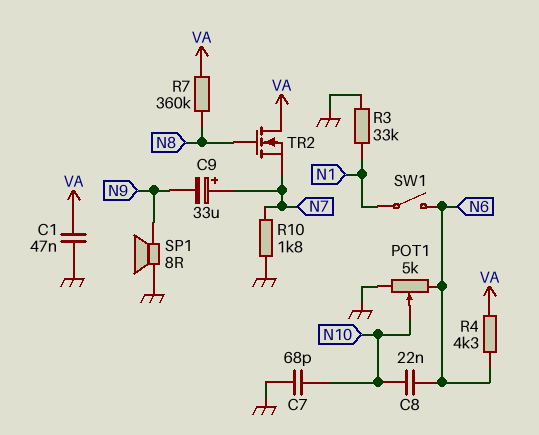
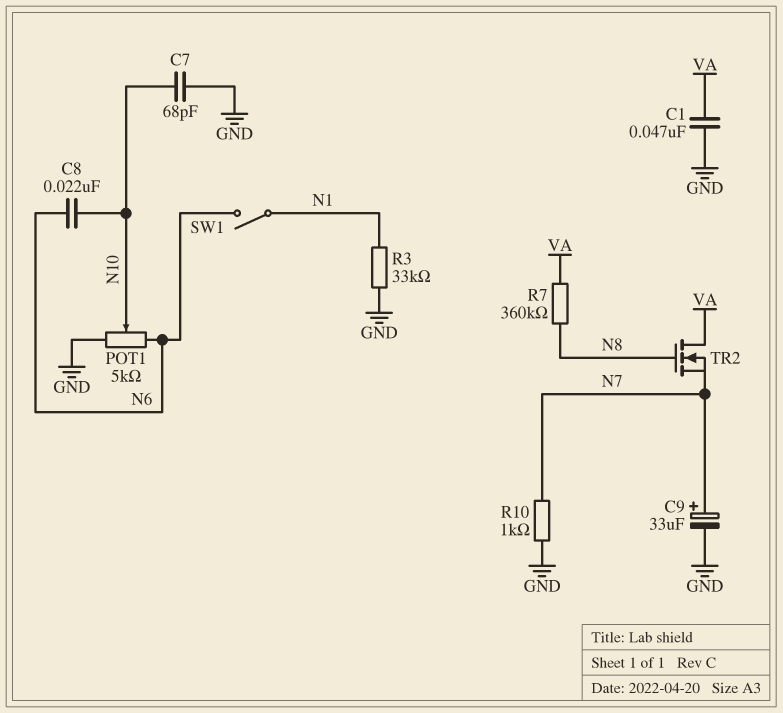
C9: 33uF (plus N7, minus N9) -> 33uF (plus N7, minus GND)
R4: 4.3k (N6, VA) -> none
R10: 1.8k (GND, N7) -> 1k (GND, N7)
SP1: speaker 8R (GND, N9) -> none

